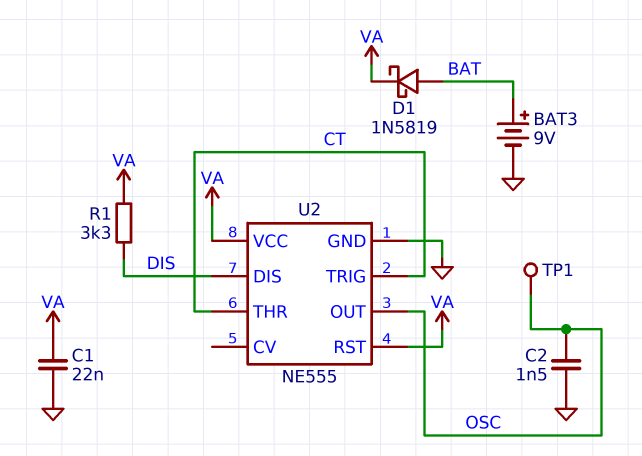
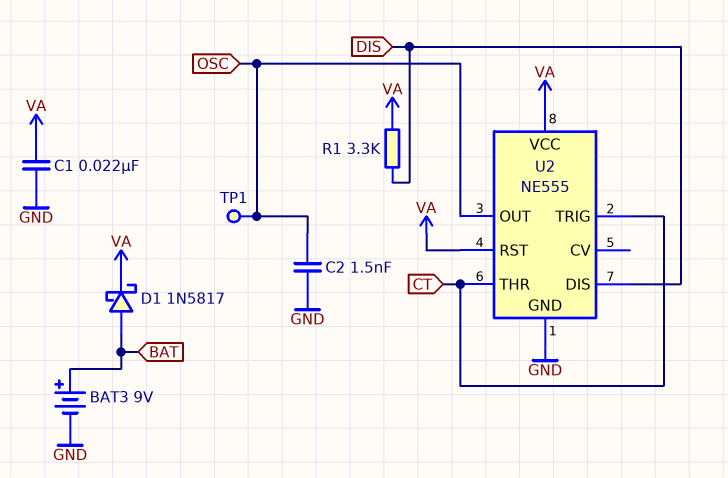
D1: schottky 1N5819 (A BAT, K VA) -> schottky 1N5817 (A BAT, K VA)

